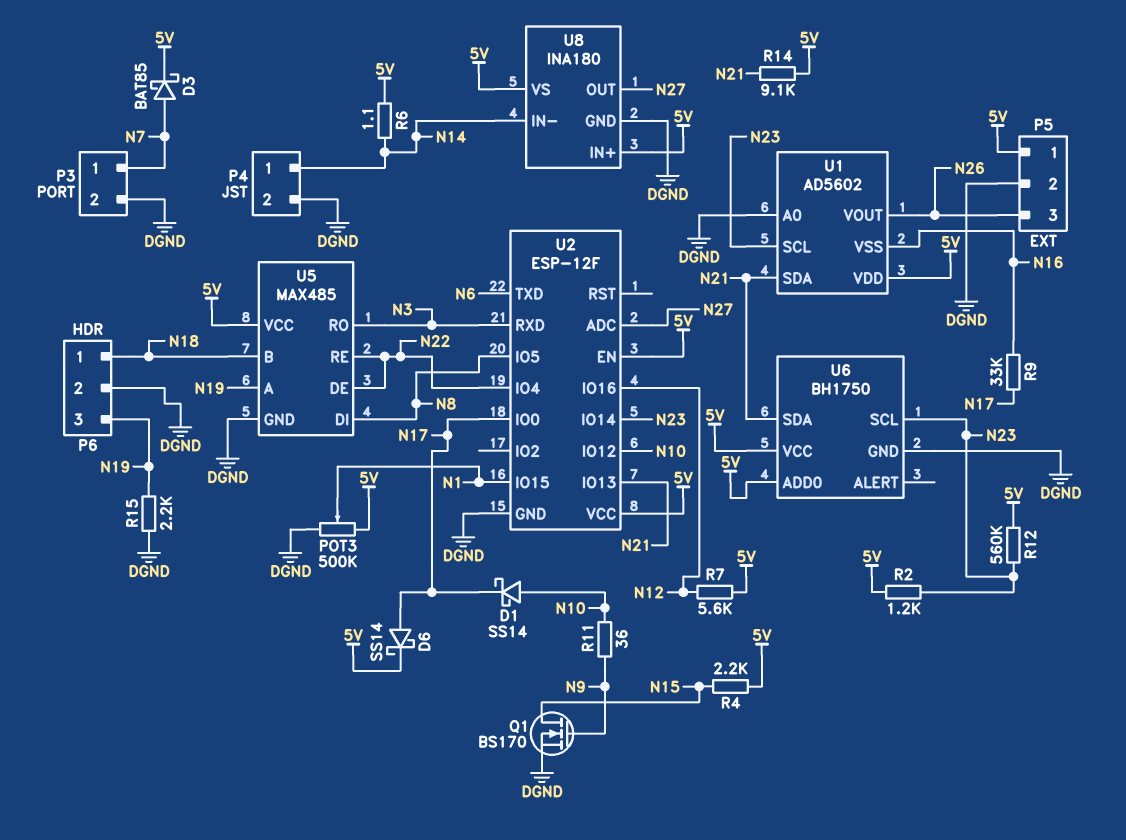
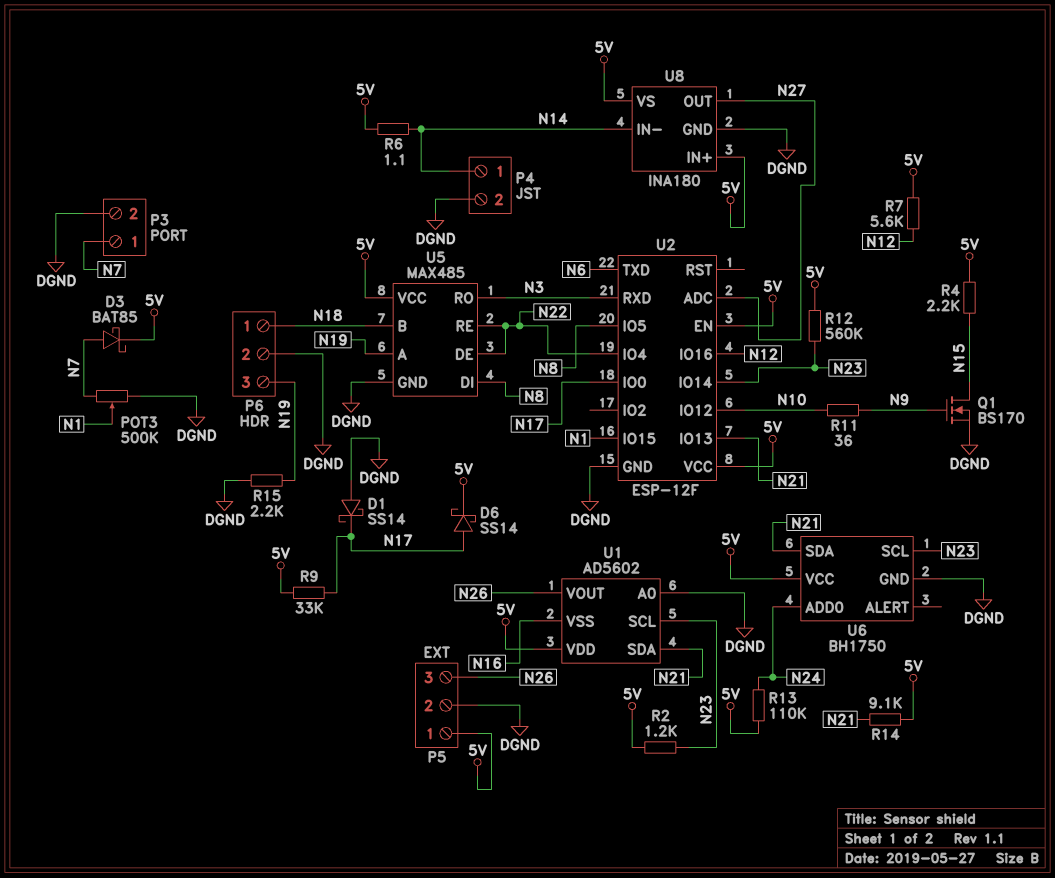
D1: schottky SS14 (A N10, K N17) -> schottky SS14 (A DGND, K N17)
POT3: 500k (5V, DGND, wiper N1) -> 500k (DGND, N7, wiper N1)
R9: 33k (N16, N17) -> 33k (5V, N17)
R13: none -> 110k (5V, N24)
U6 pin ADD0: 5V -> N24

